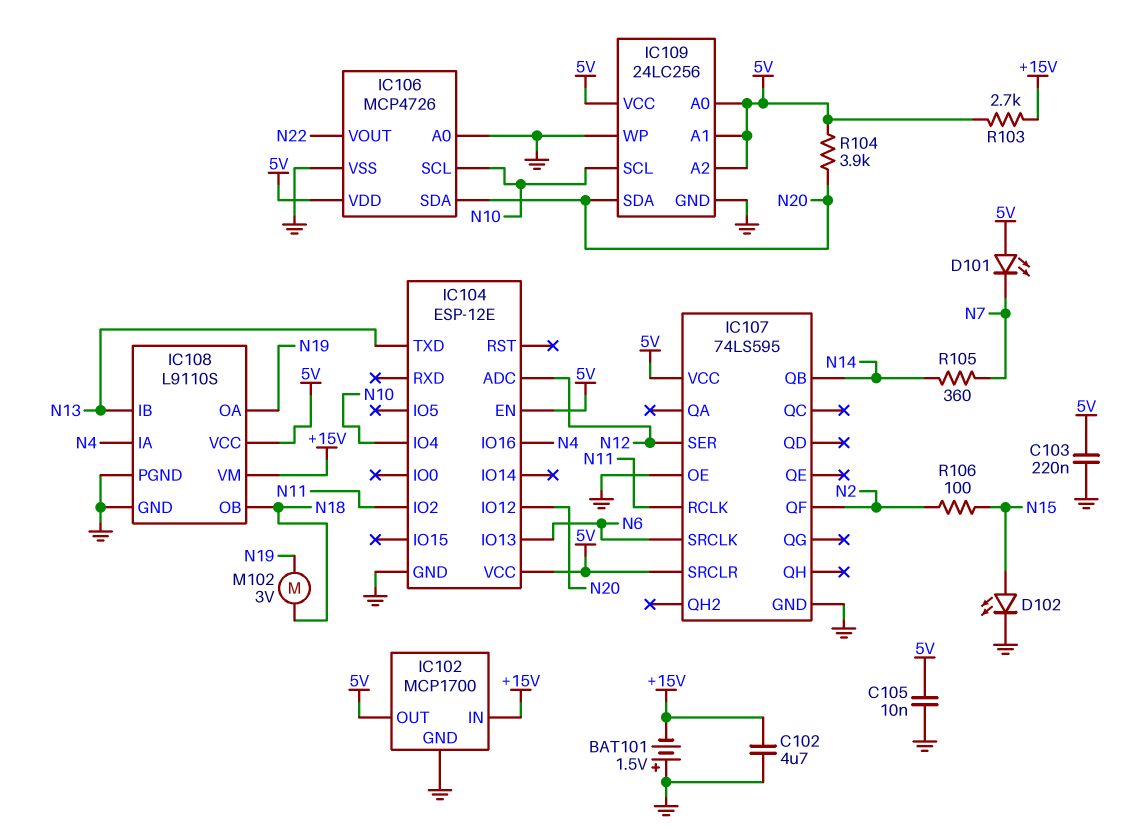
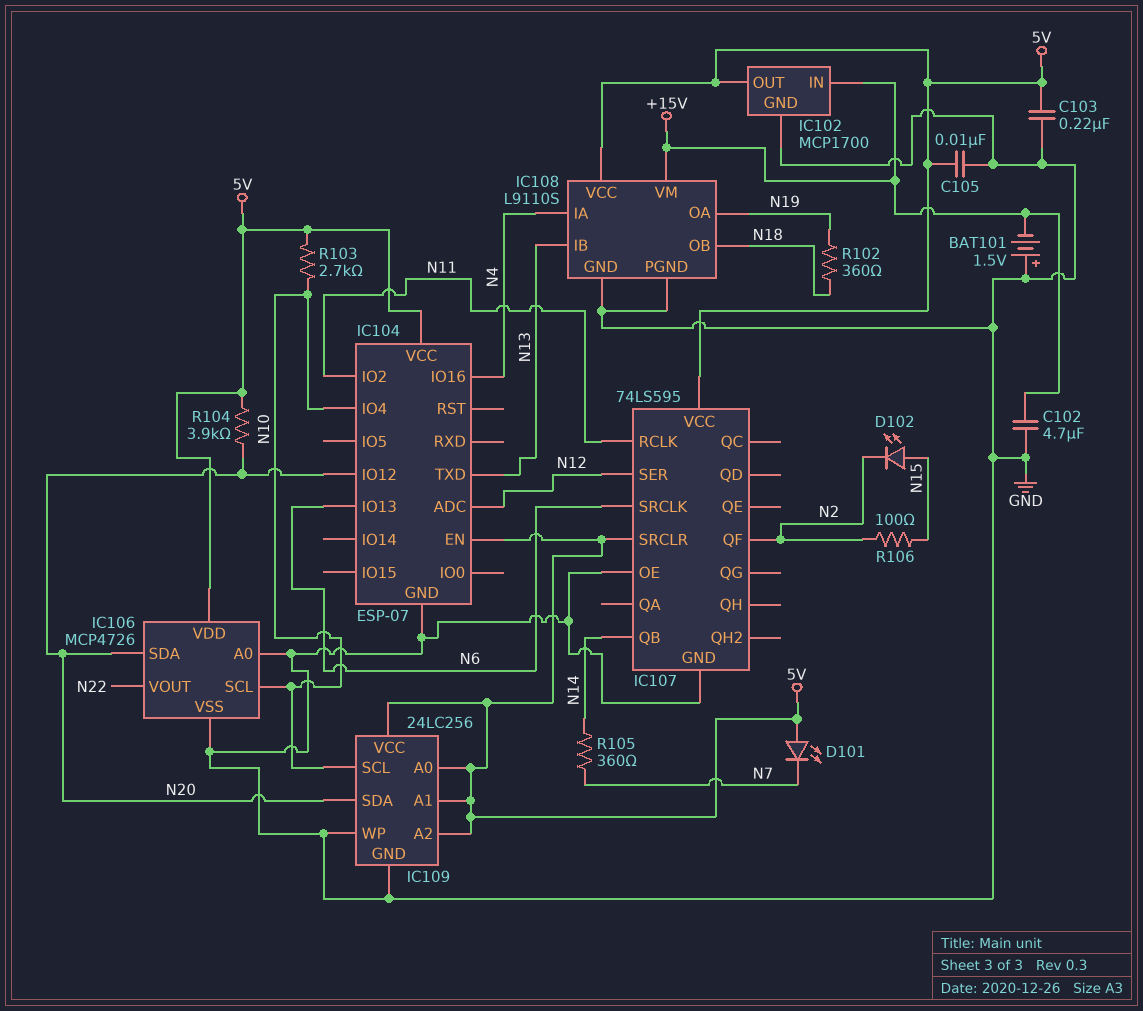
D102: LED (A N15, K GND) -> LED (A N15, K N2)
IC104: ESP-12E -> ESP-07
M102: motor 3V (N18, N19) -> none
R102: none -> 360 (N18, N19)
R103: 2.7k (+15V, 5V) -> 2.7k (5V, N10)

